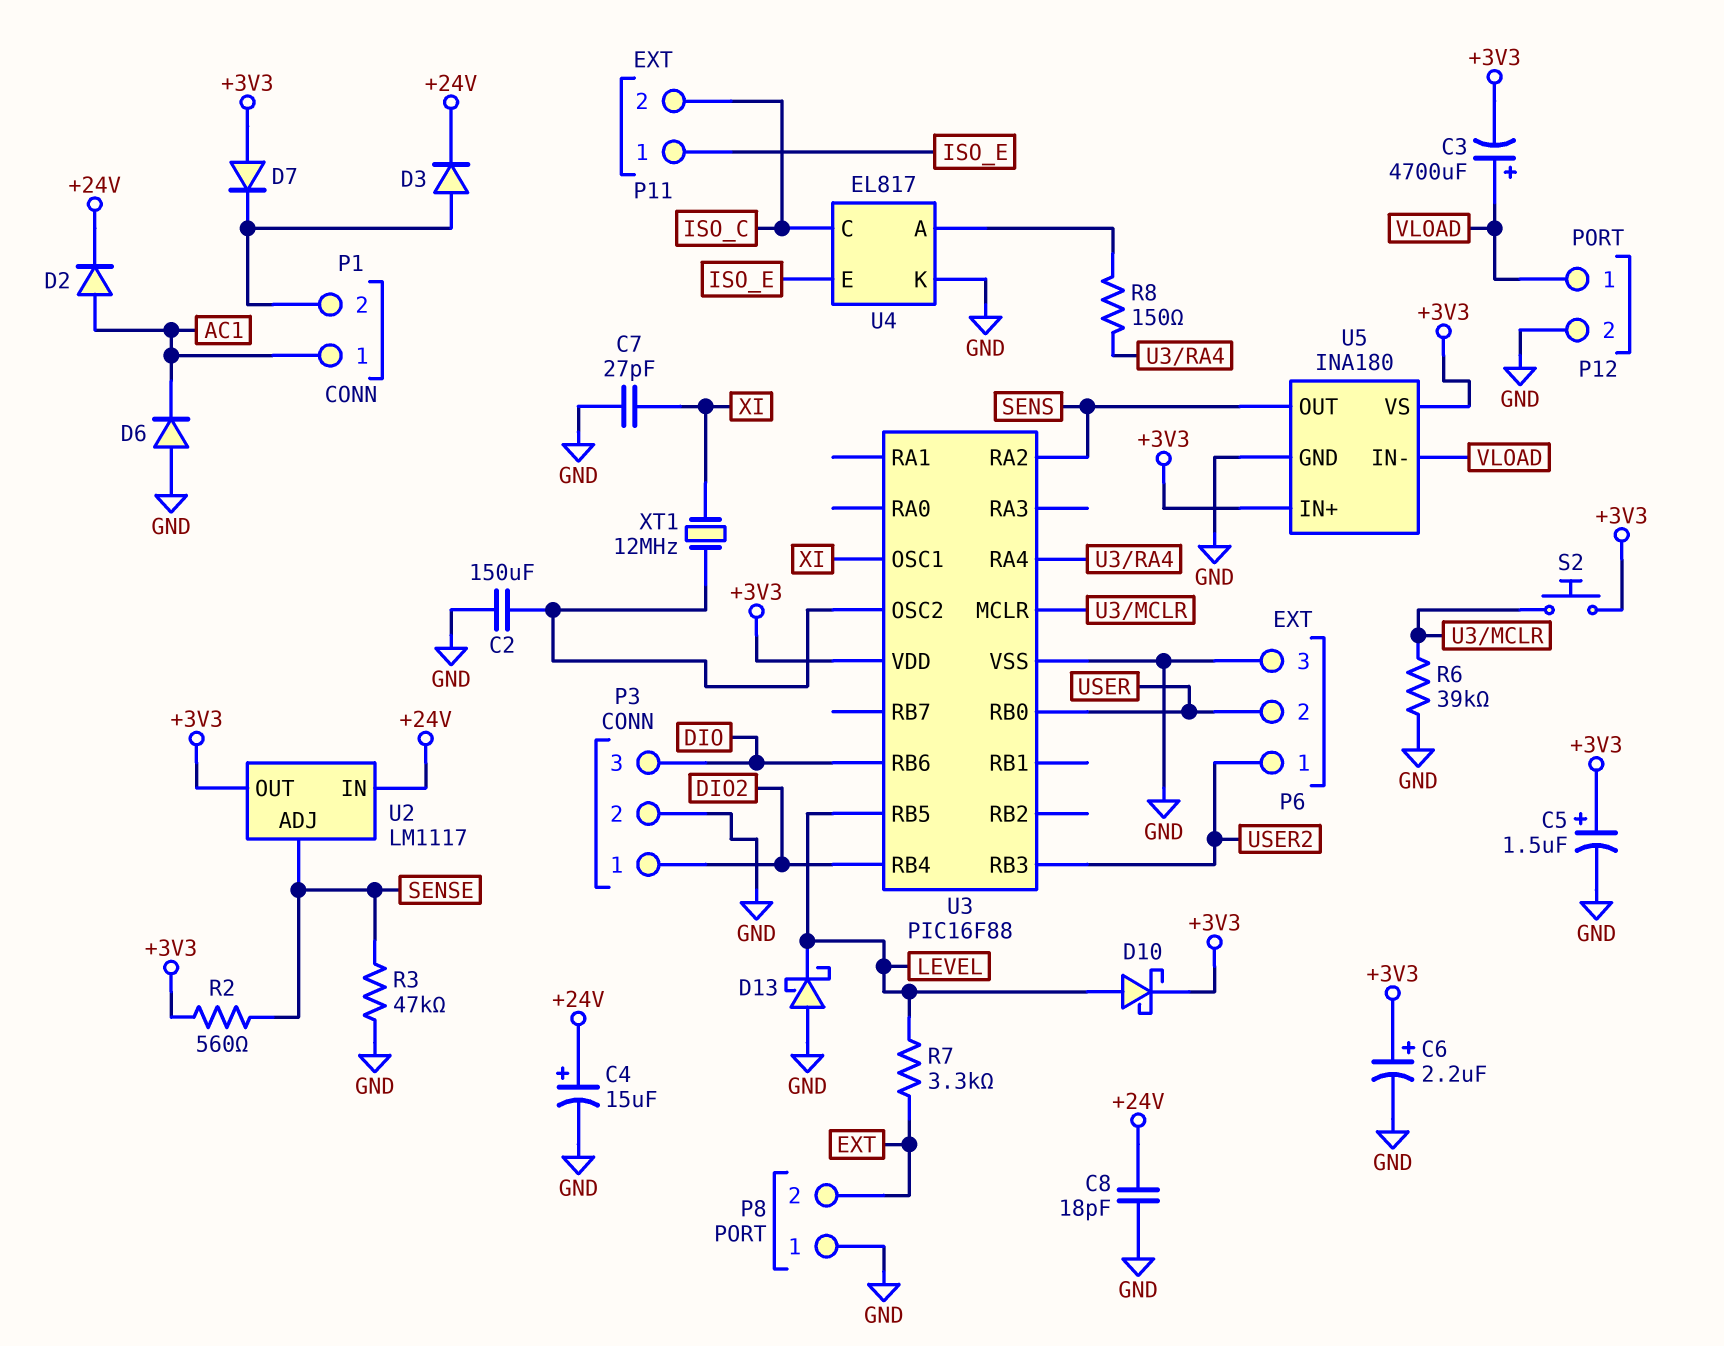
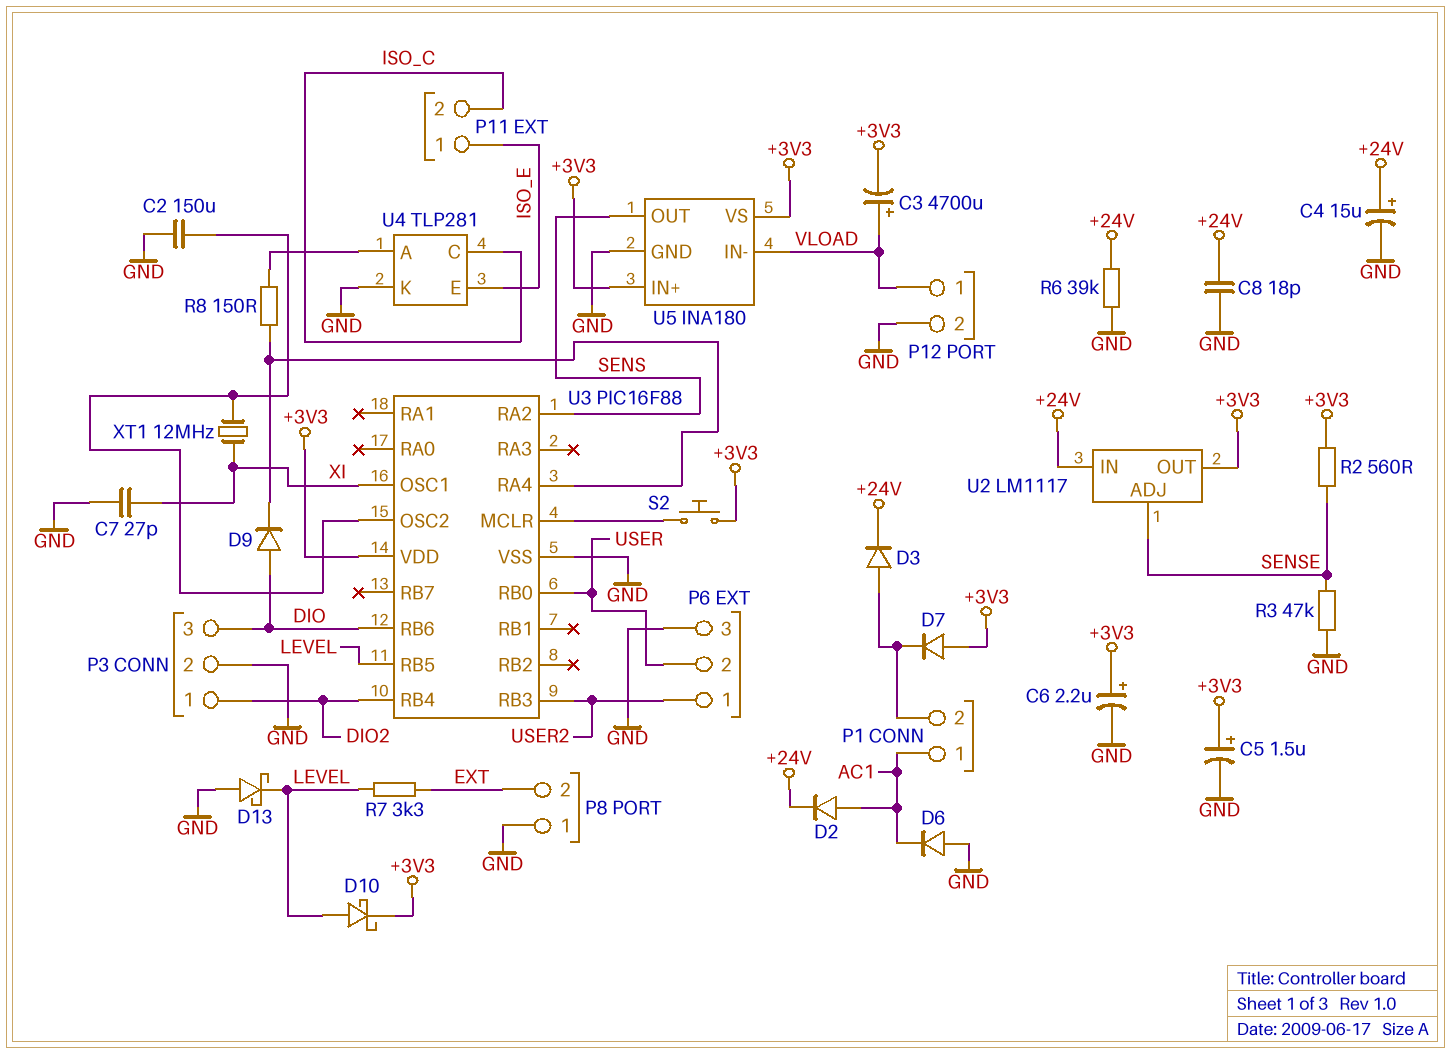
D9: none -> diode (A DIO, K U3/RA4)
R6: 39k (GND, U3/MCLR) -> 39k (+24V, GND)
U4: EL817 -> TLP281

